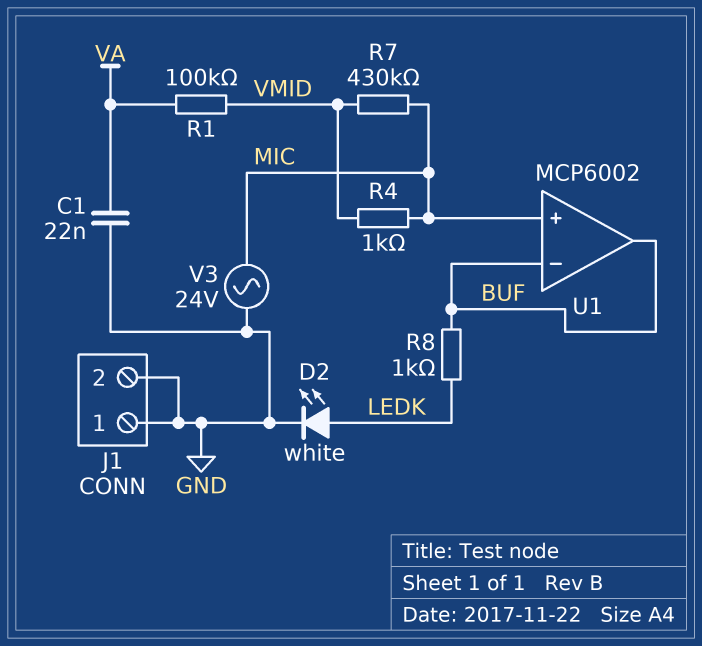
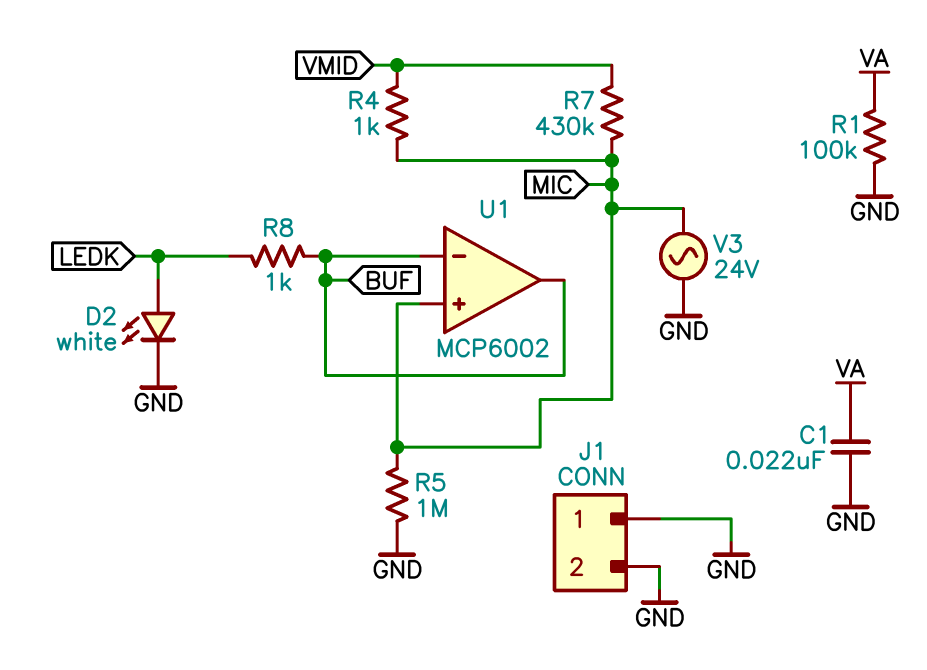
R1: 100k (VA, VMID) -> 100k (GND, VA)
R5: none -> 1M (GND, MIC)

